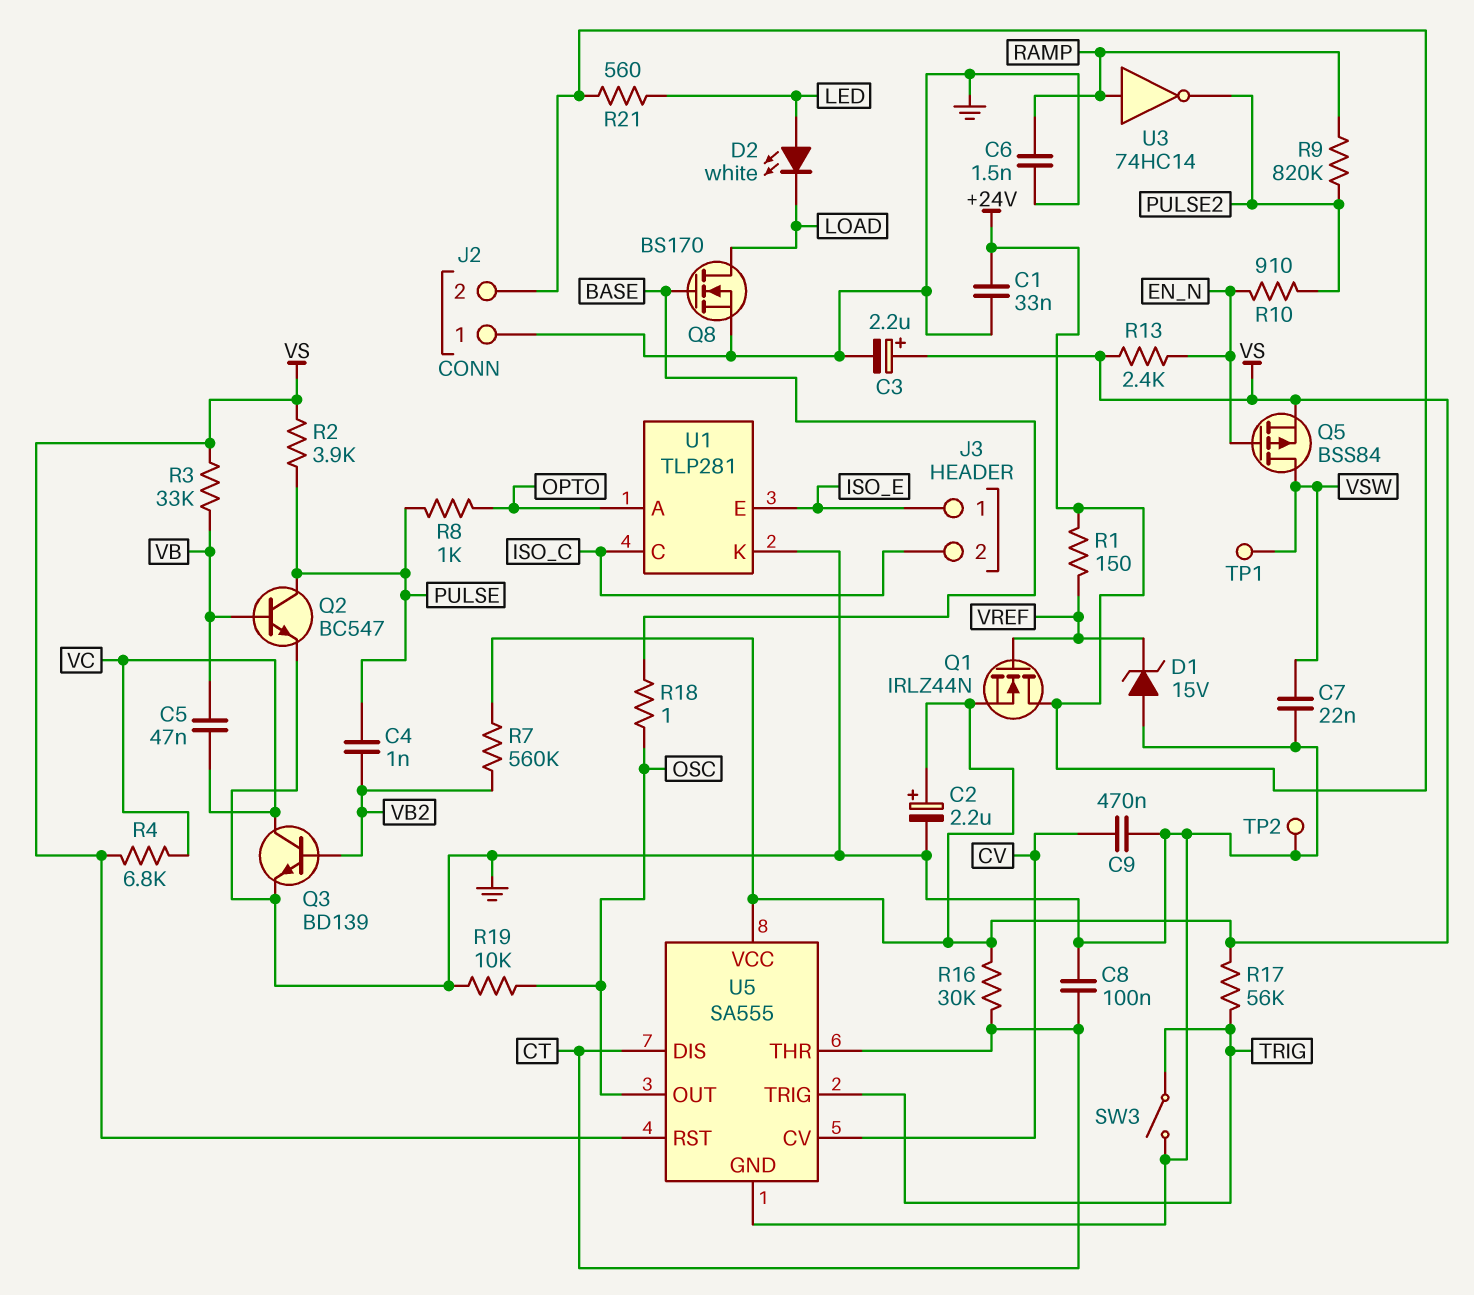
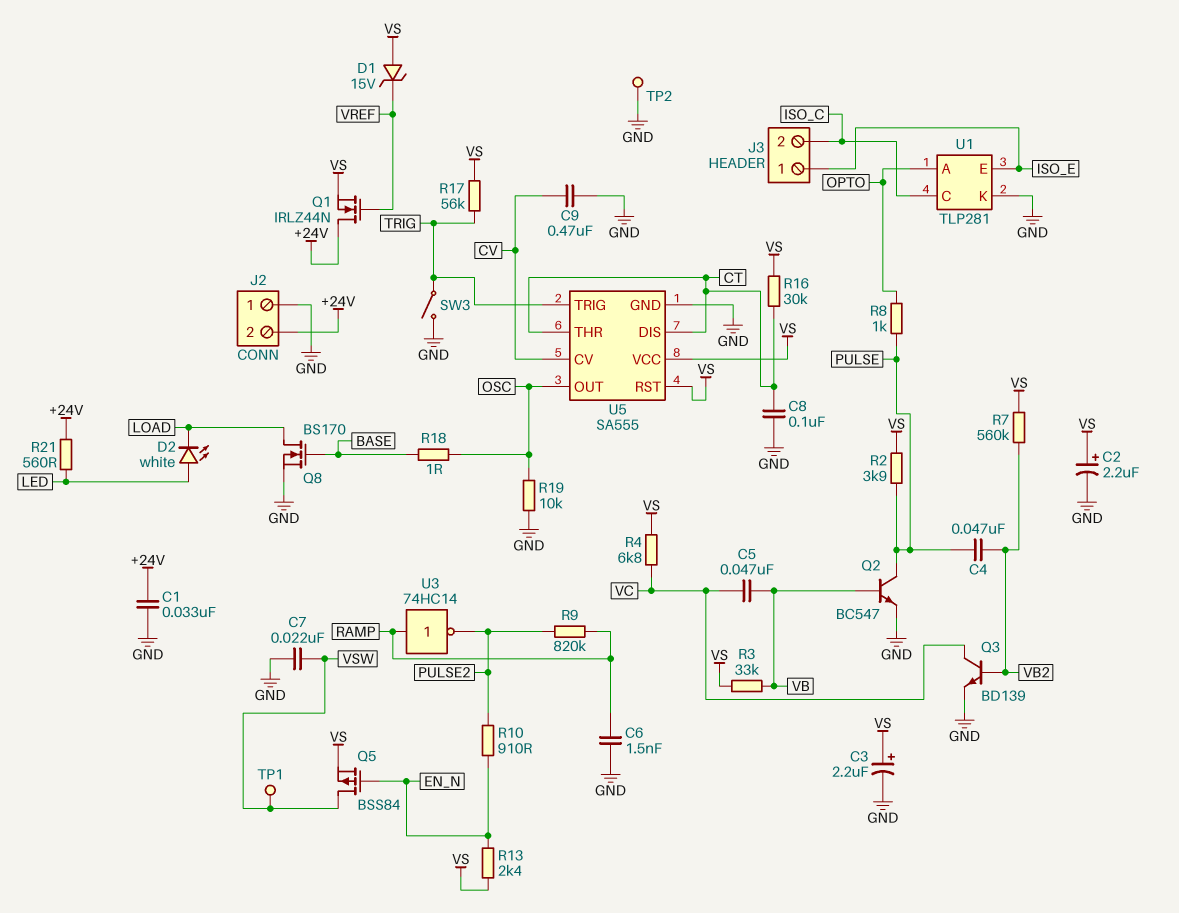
C4: 1nF (PULSE, VB2) -> 47nF (PULSE, VB2)
D1: zener 15V (A GND, K VREF) -> zener 15V (A VS, K VREF)
R1: 150 (+24V, VREF) -> none

